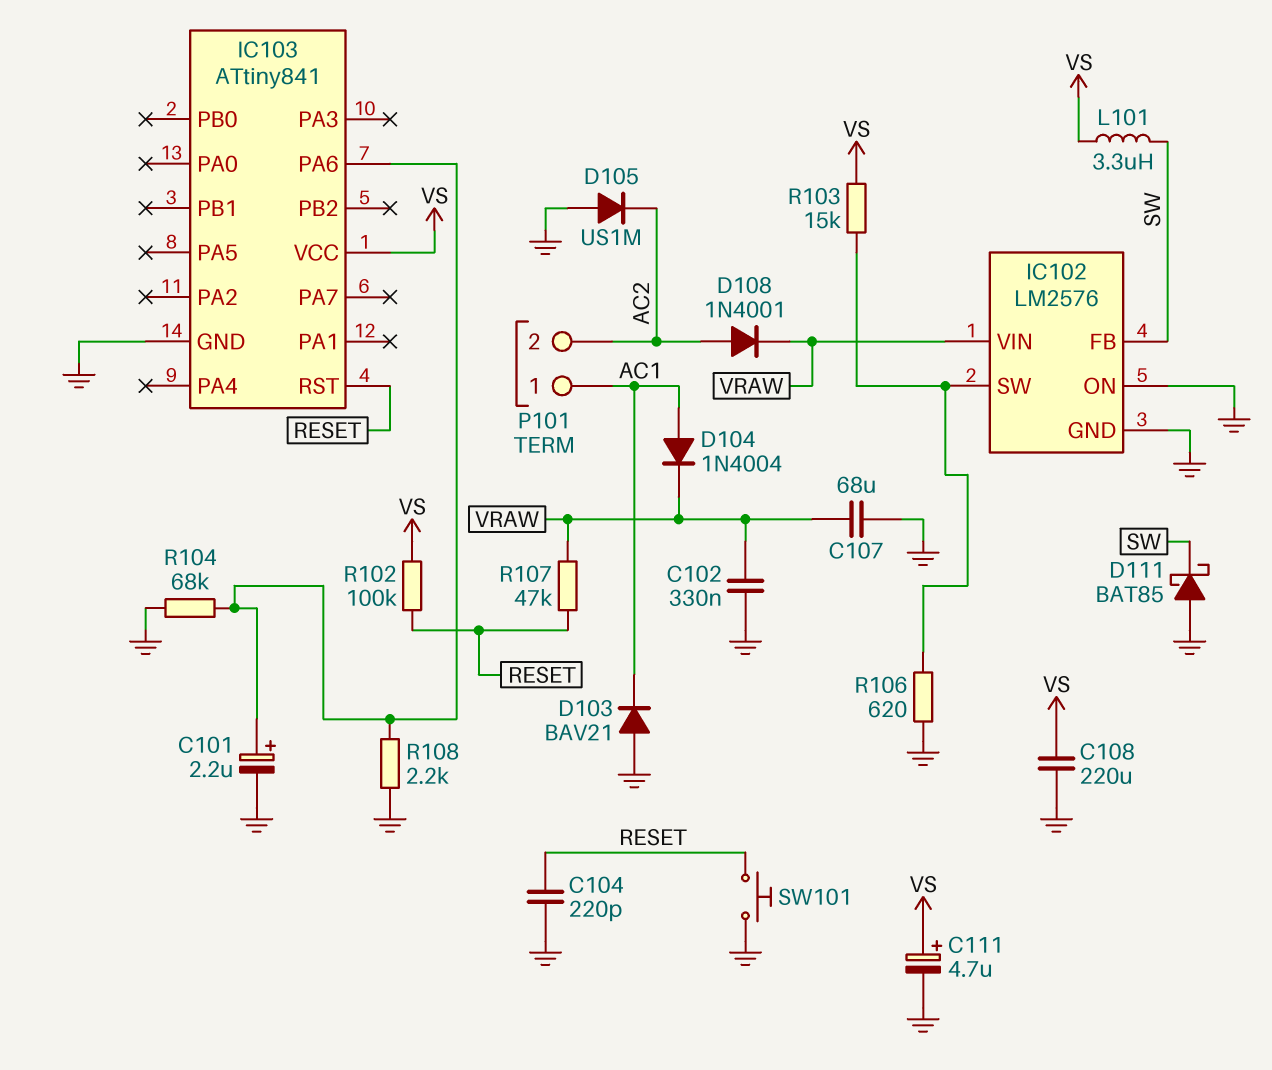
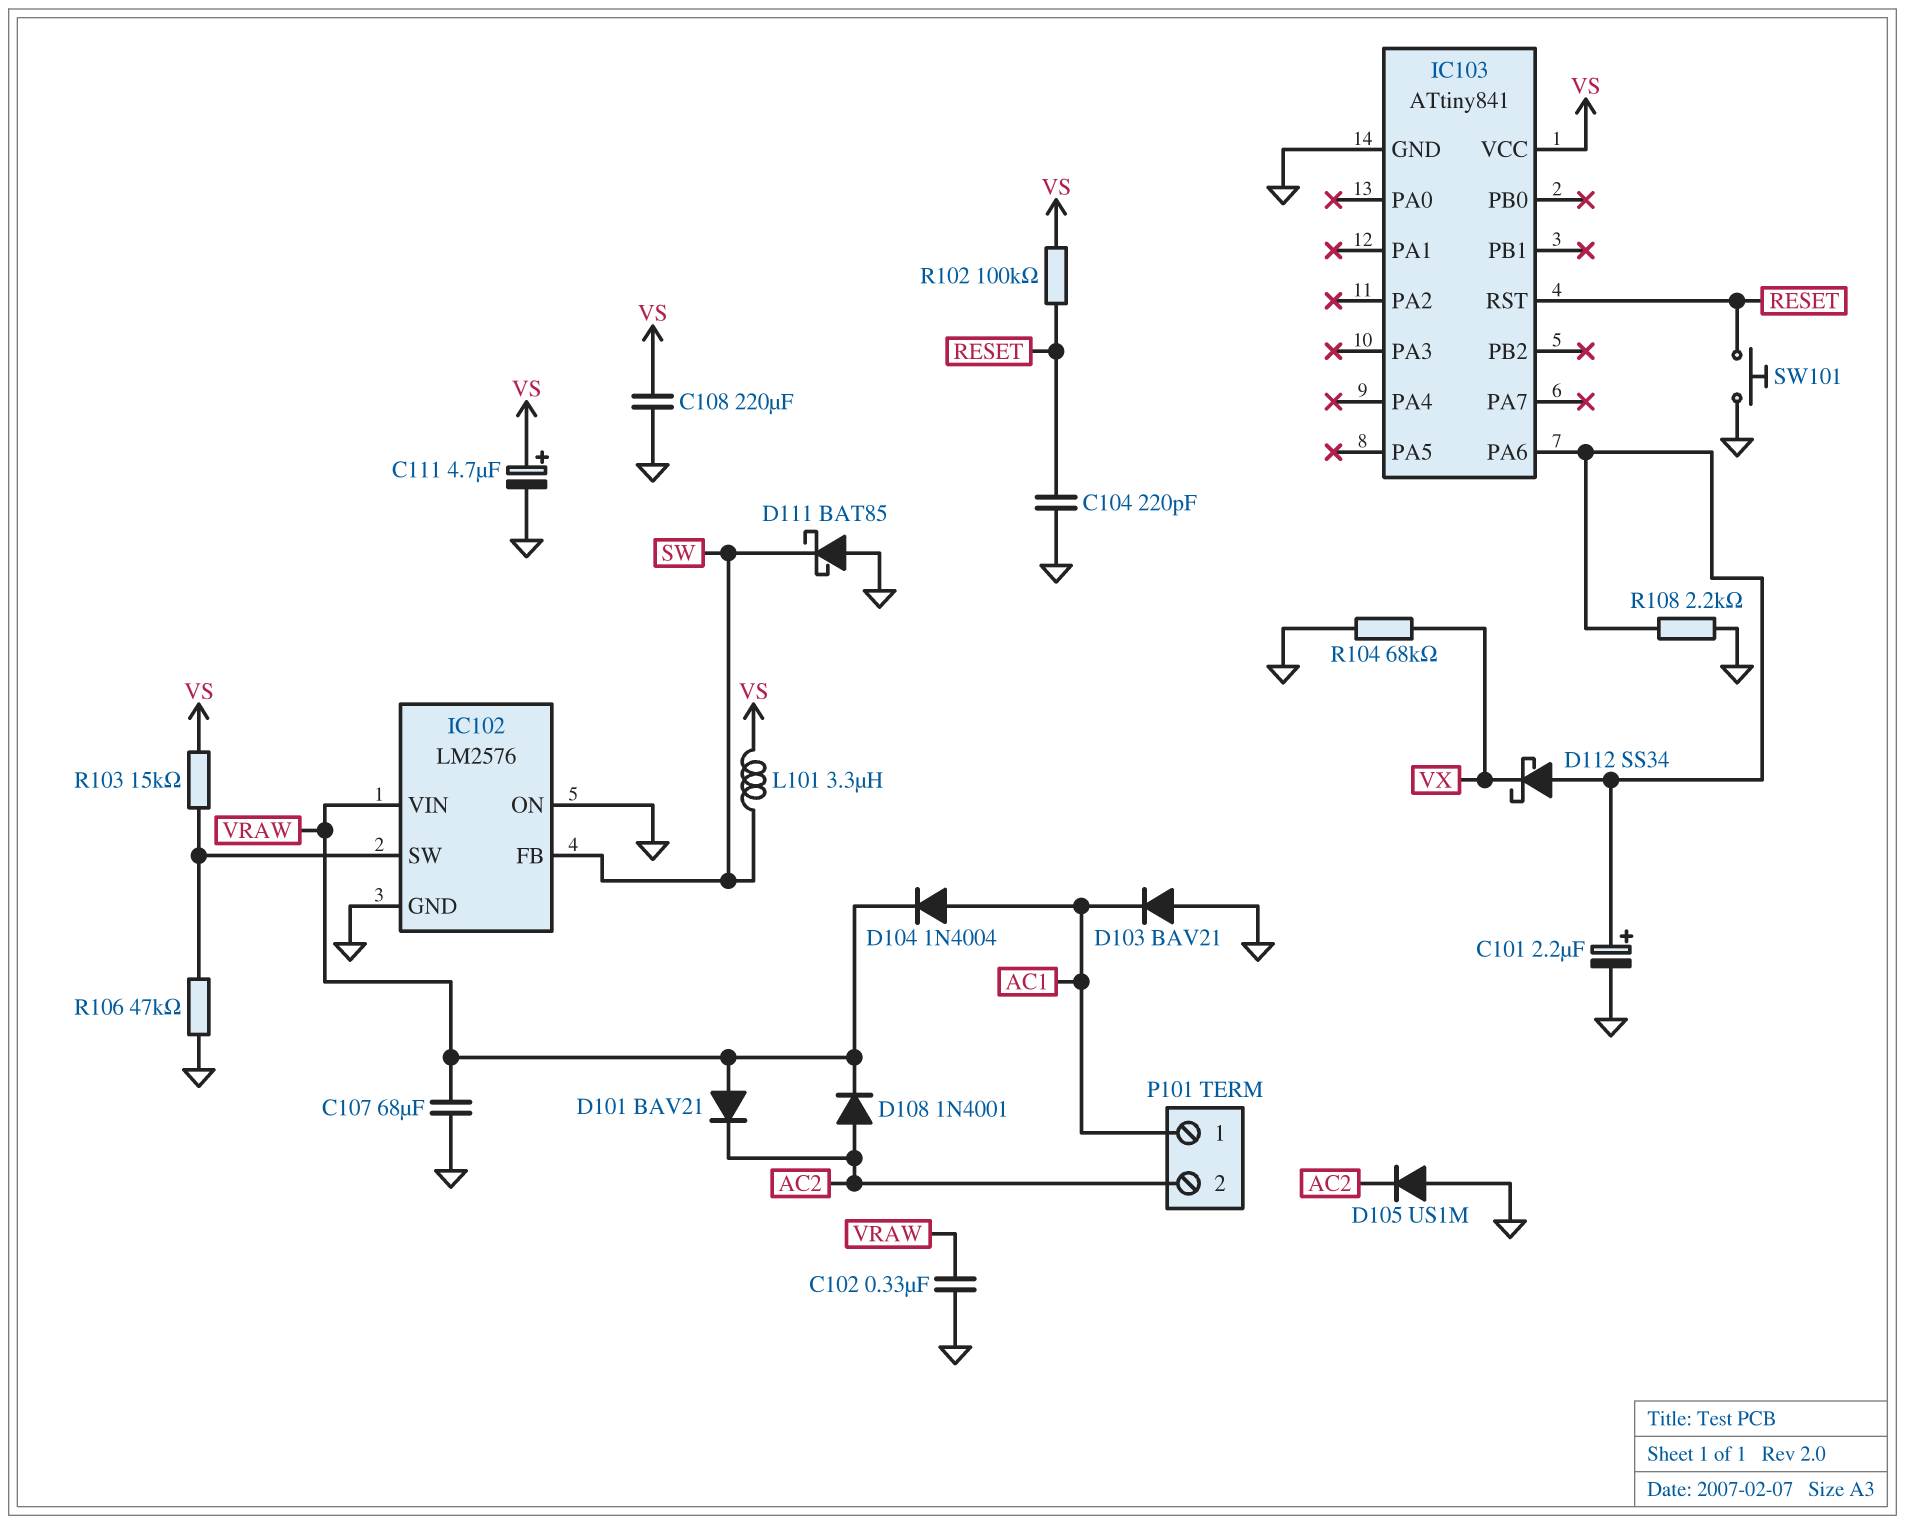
D101: none -> diode BAV21 (A VRAW, K AC2)
D112: none -> schottky SS34 (A IC103/PA6, K VX)
R104: 68k (GND, IC103/PA6) -> 68k (GND, VX)
R106: 620 (GND, IC102/SW) -> 47k (GND, IC102/SW)
R107: 47k (RESET, VRAW) -> none

